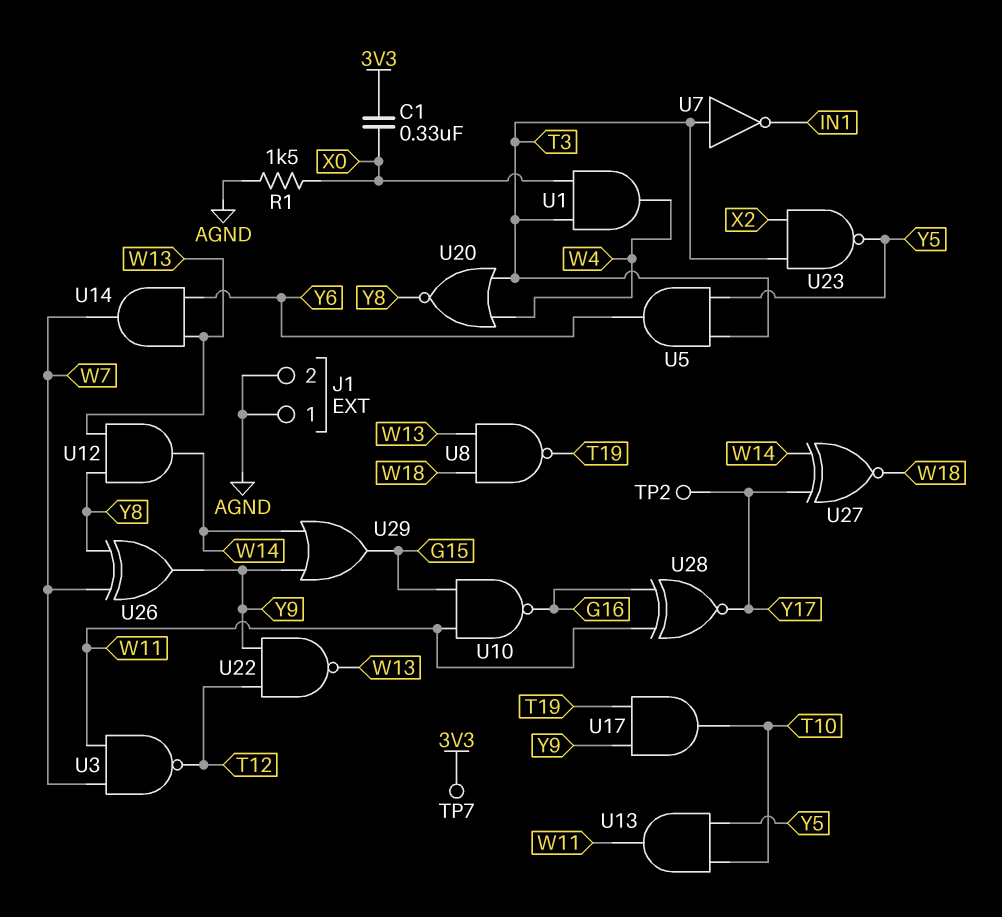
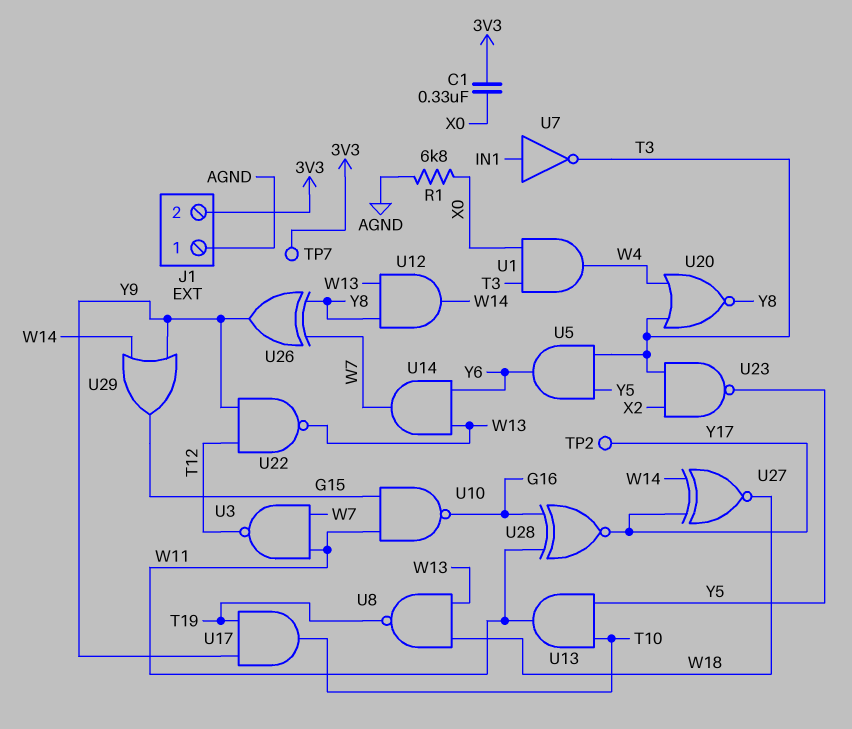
J1 pin 2: AGND -> 3V3
R1: 1.5k (AGND, X0) -> 6.8k (AGND, X0)
U7: NOT (in T3, out IN1) -> NOT (in IN1, out T3)

